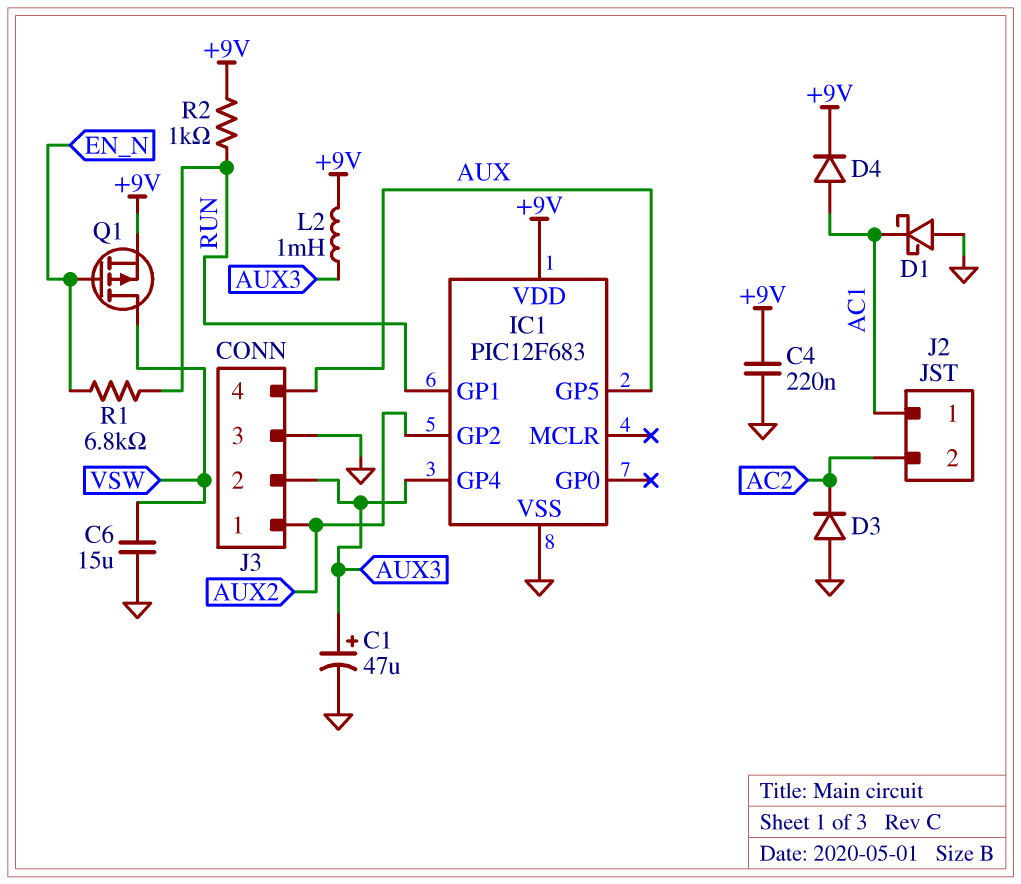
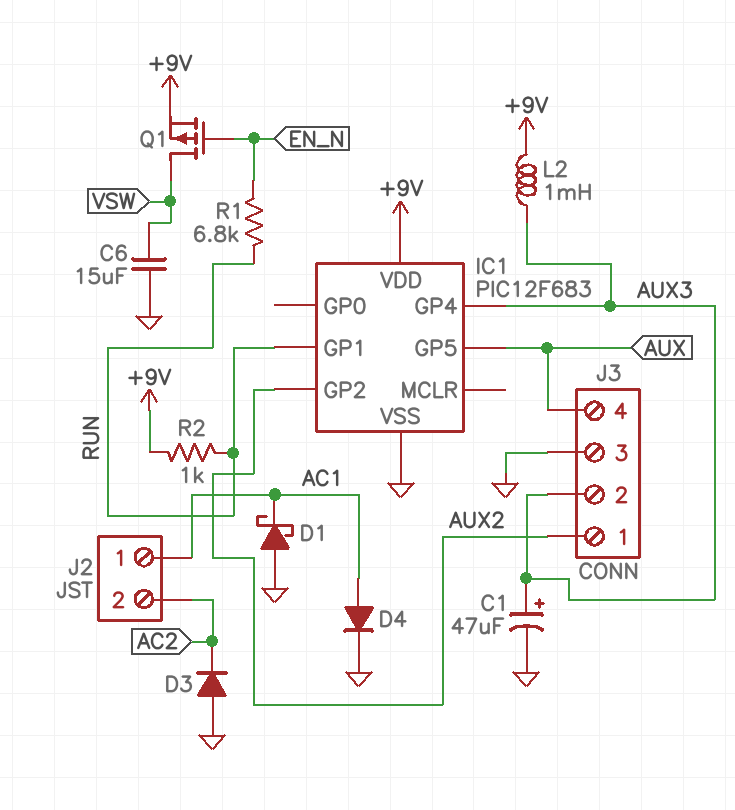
C4: 220nF (+9V, GND) -> none
D4: diode (A AC1, K +9V) -> diode (A AC1, K GND)

